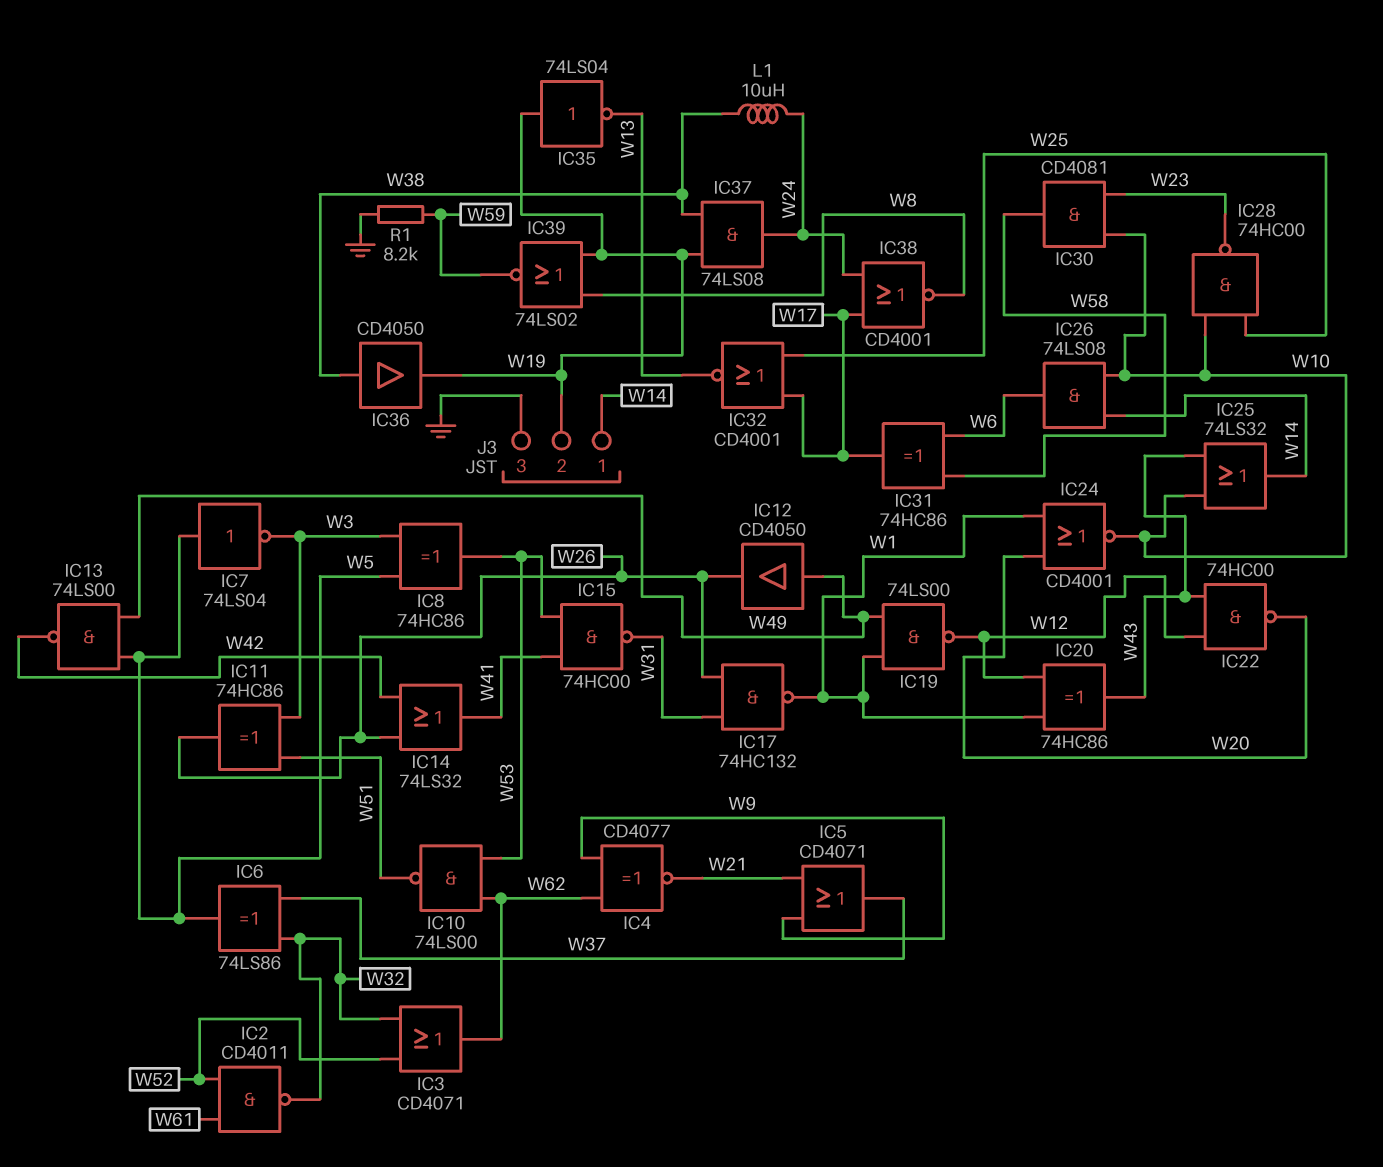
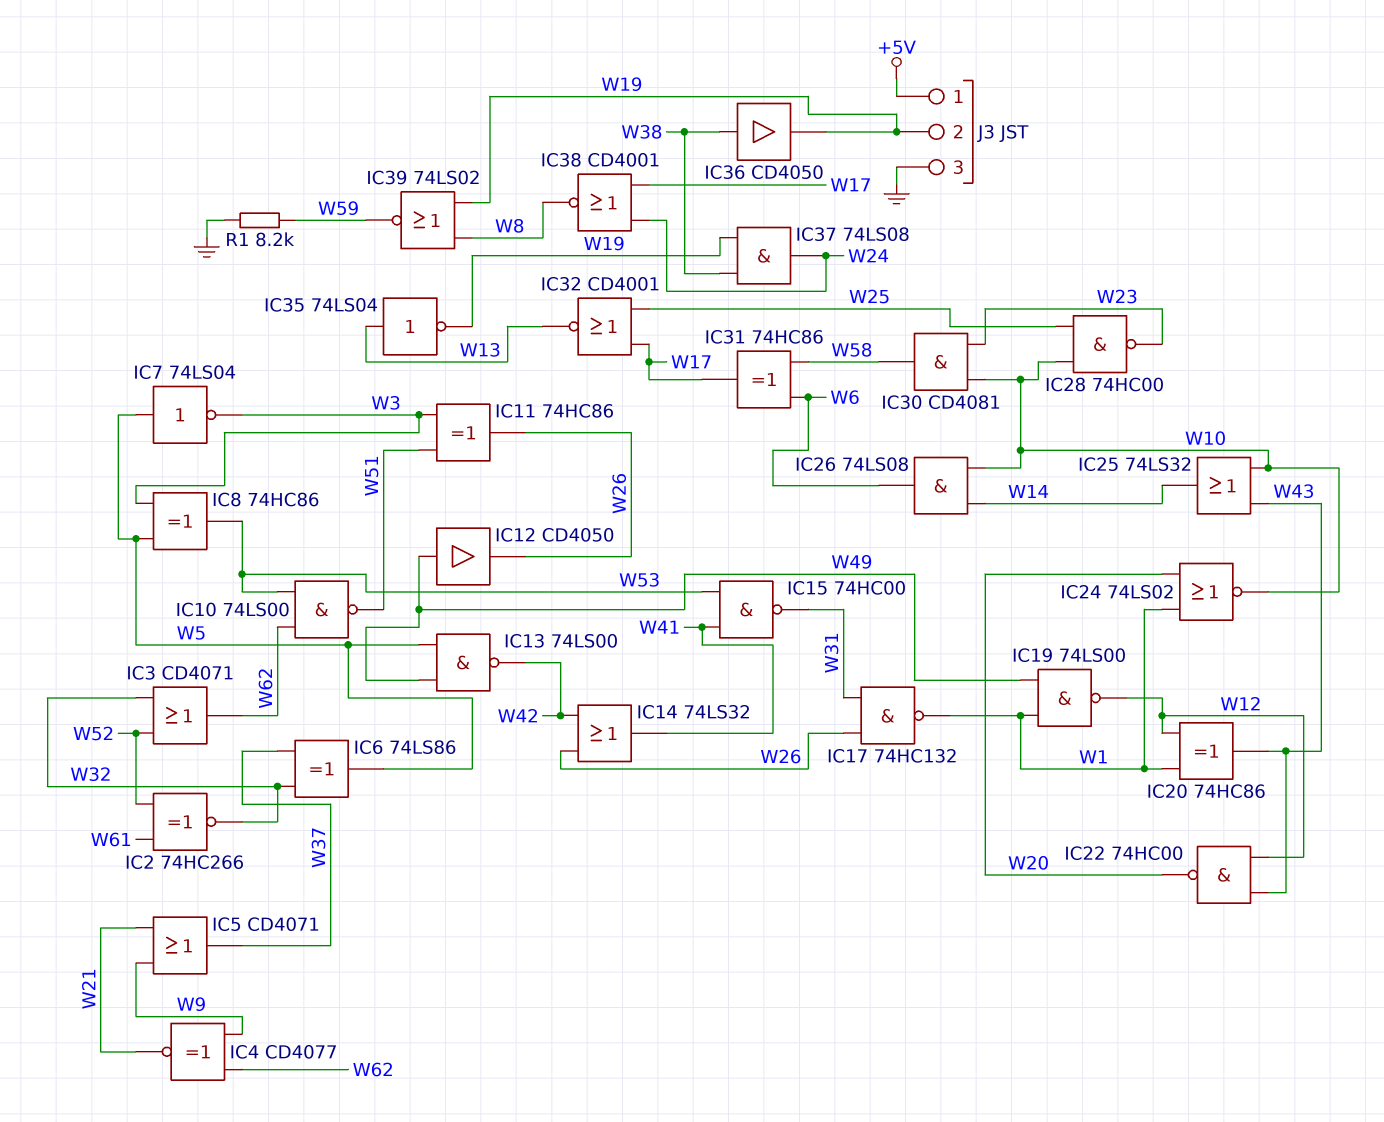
IC2: NAND CD4011 (in W52, in W61, out W32) -> XNOR 74HC266 (in W52, in W61, out W32)
IC24: NOR CD4001 (in W1, in W20, out W10) -> NOR 74LS02 (in W1, in W20, out W10)
IC35: NOT 74LS04 (in W19, out W13) -> NOT 74LS04 (in W13, out W19)
J3 pin 1: W14 -> +5V
L1: 10uH (W24, W38) -> none

